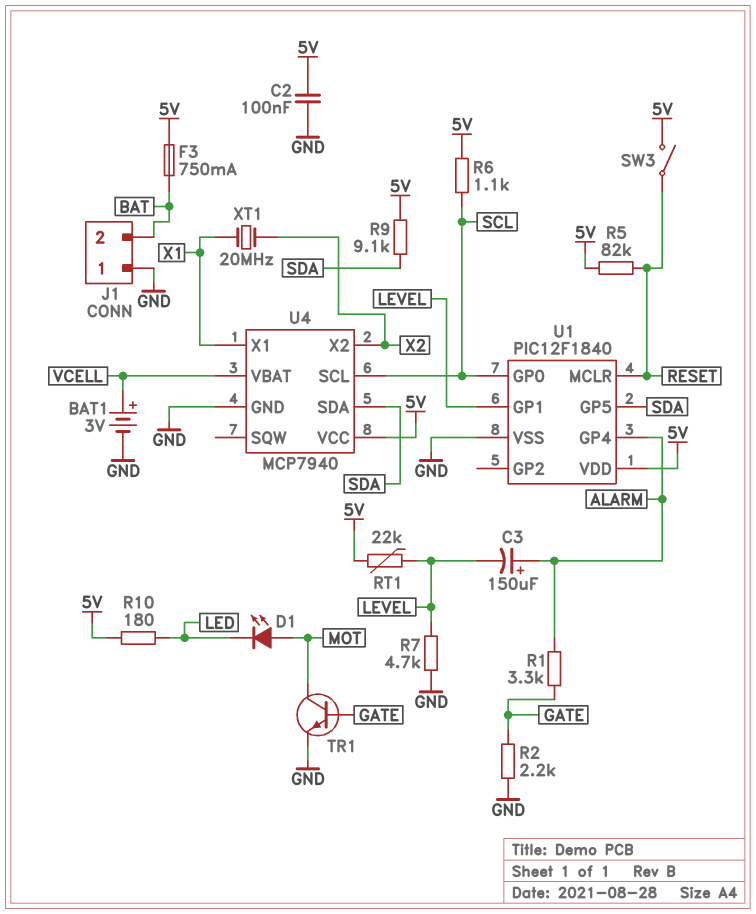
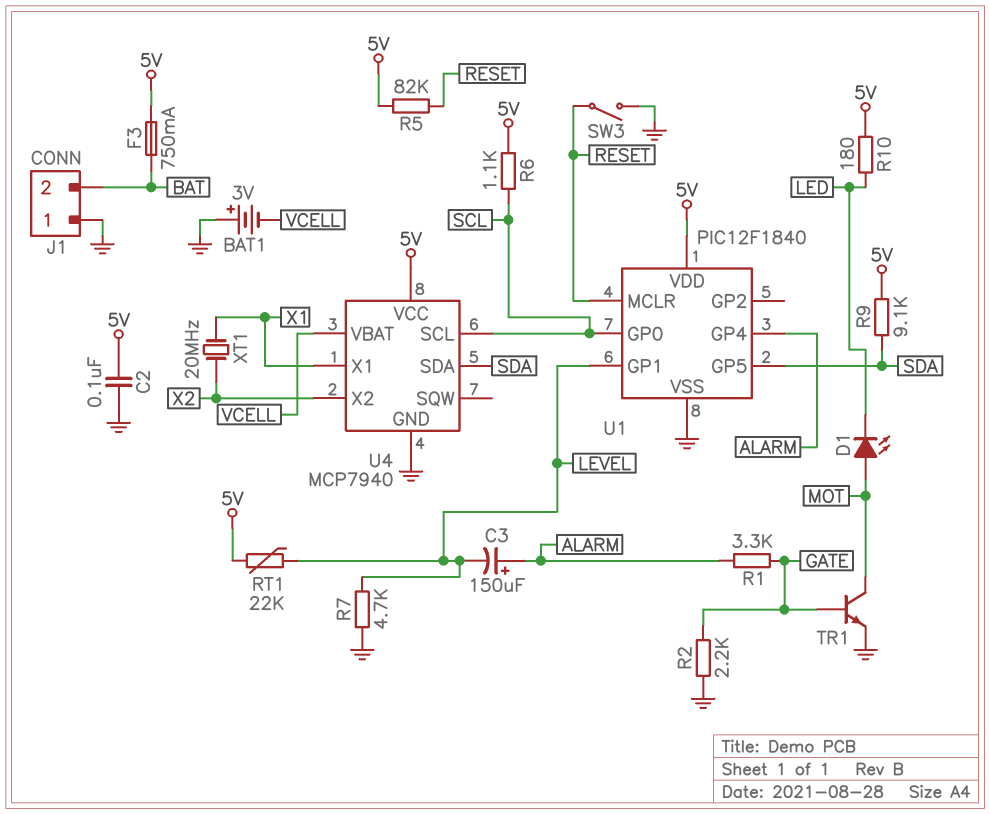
BAT1: 3V (plus VCELL, minus GND) -> 3V (plus GND, minus VCELL)
SW3: switch (5V, RESET) -> switch (GND, RESET)

